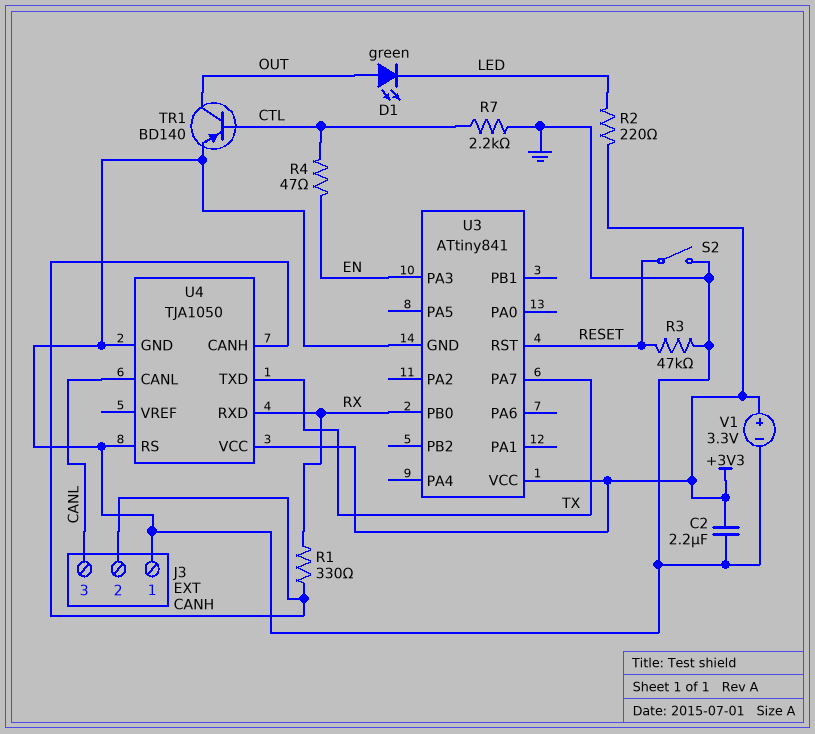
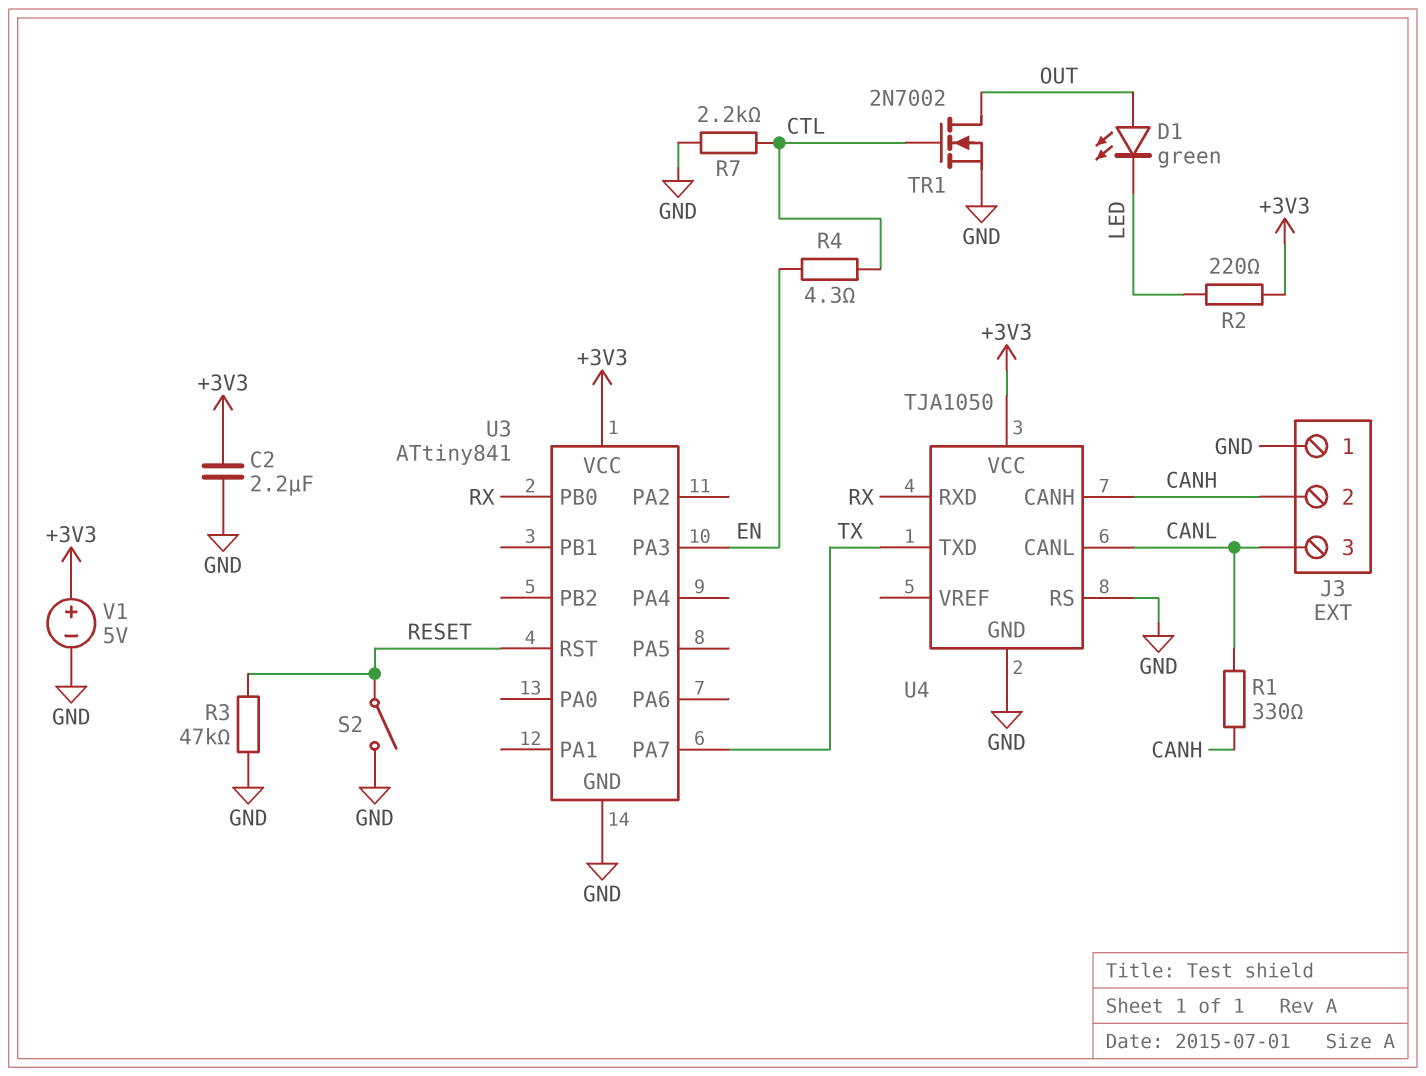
R1: 330 (CANH, RX) -> 330 (CANH, CANL)
R4: 47 (CTL, EN) -> 4.3 (CTL, EN)
TR1: PNP BD140 (B CTL, C OUT, E GND) -> NMOS 2N7002 (G CTL, D OUT, S GND)
V1: 3.3V (plus +3V3, minus GND) -> 5V (plus +3V3, minus GND)

